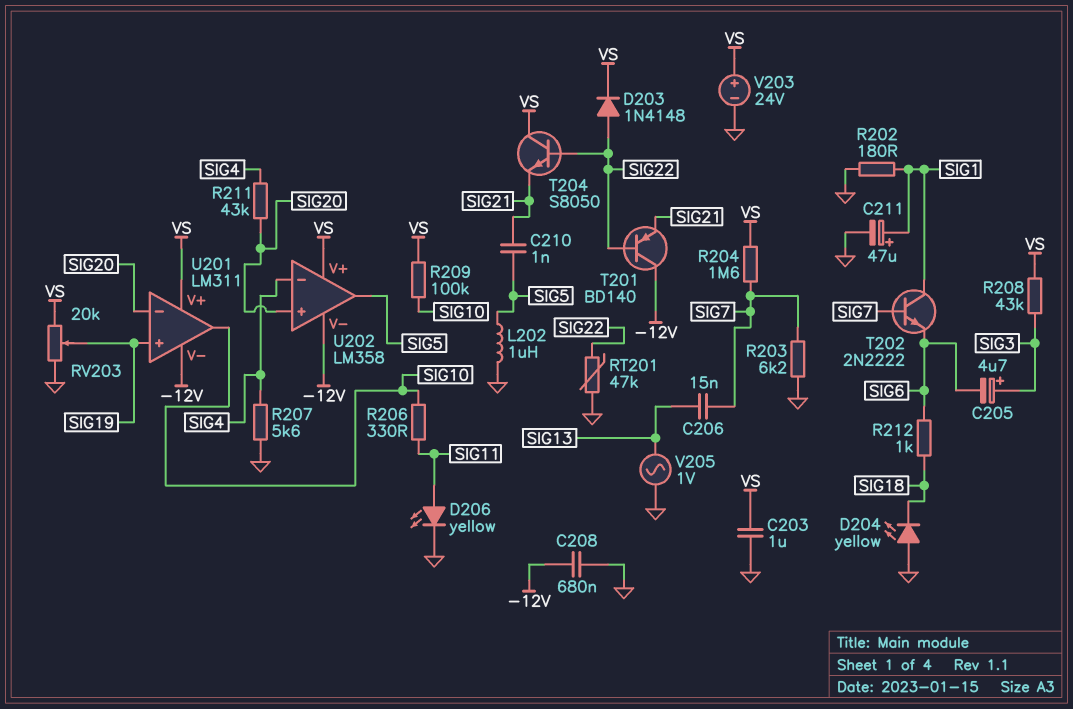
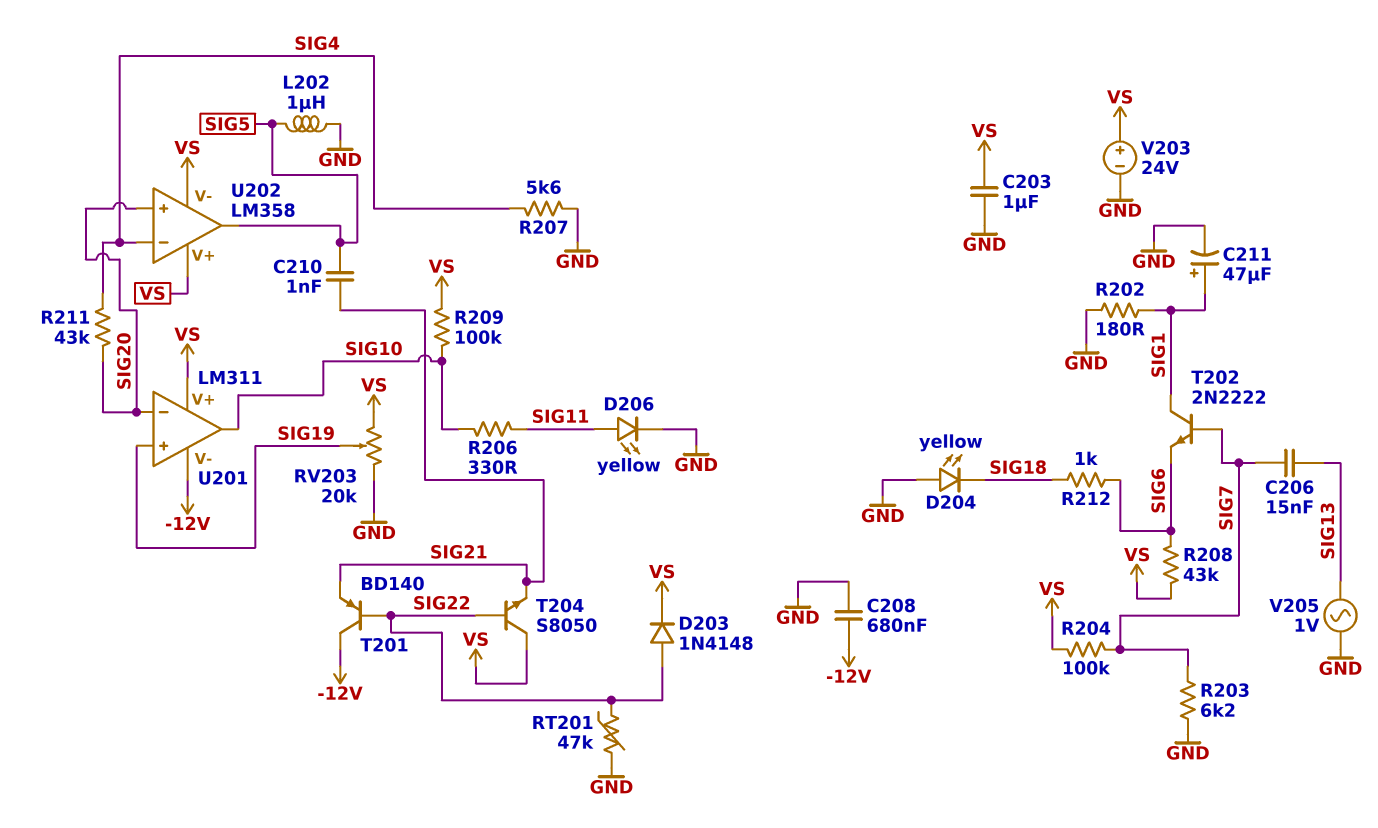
C205: 4.7uF (plus SIG3, minus SIG6) -> none
R204: 1.6M (SIG7, VS) -> 100k (SIG7, VS)
R208: 43k (SIG3, VS) -> 43k (SIG6, VS)
U202 pin V-: -12V -> VS

